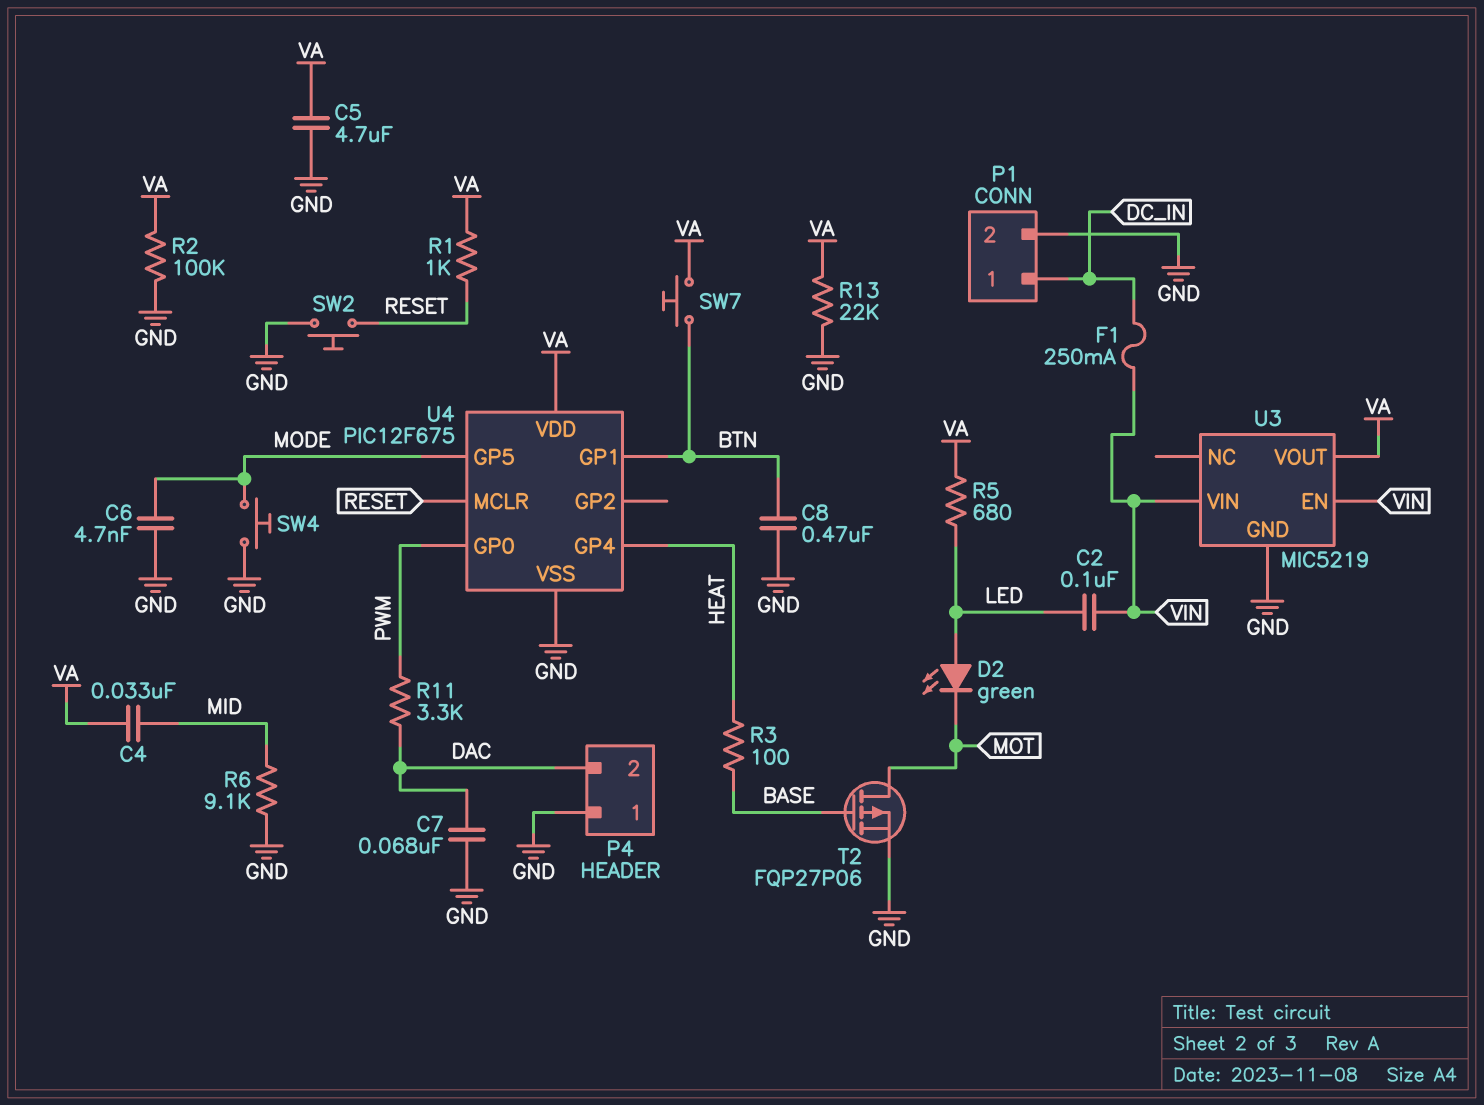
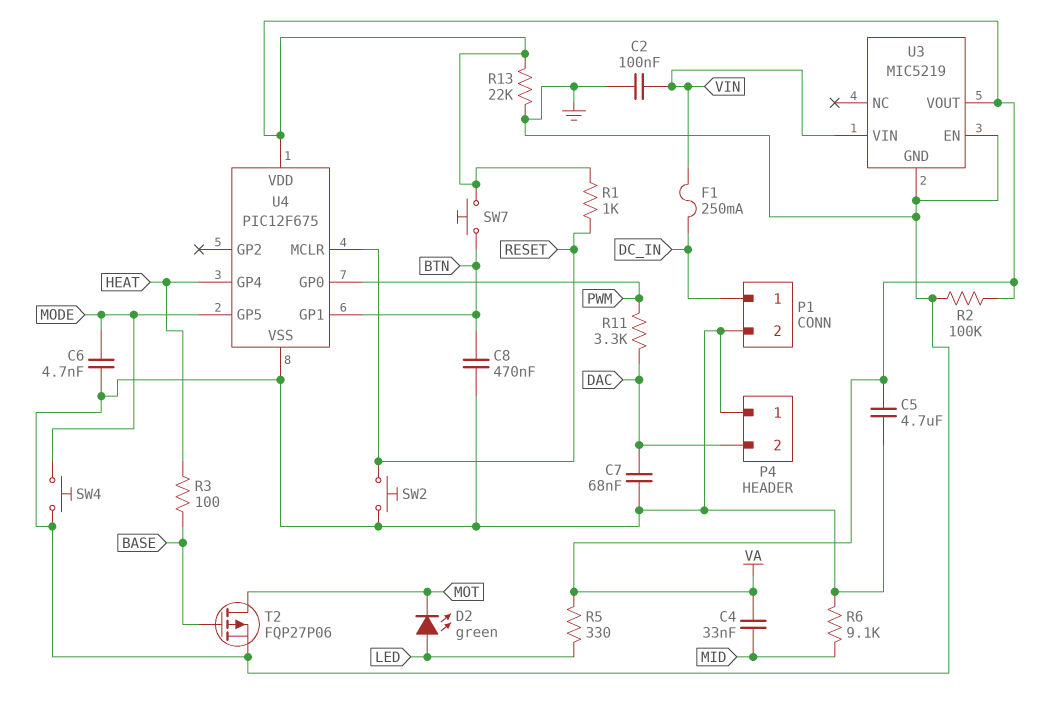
C2: 100nF (LED, VIN) -> 100nF (GND, VIN)
R5: 680 (LED, VA) -> 330 (LED, VA)
U3 pin EN: VIN -> GND

